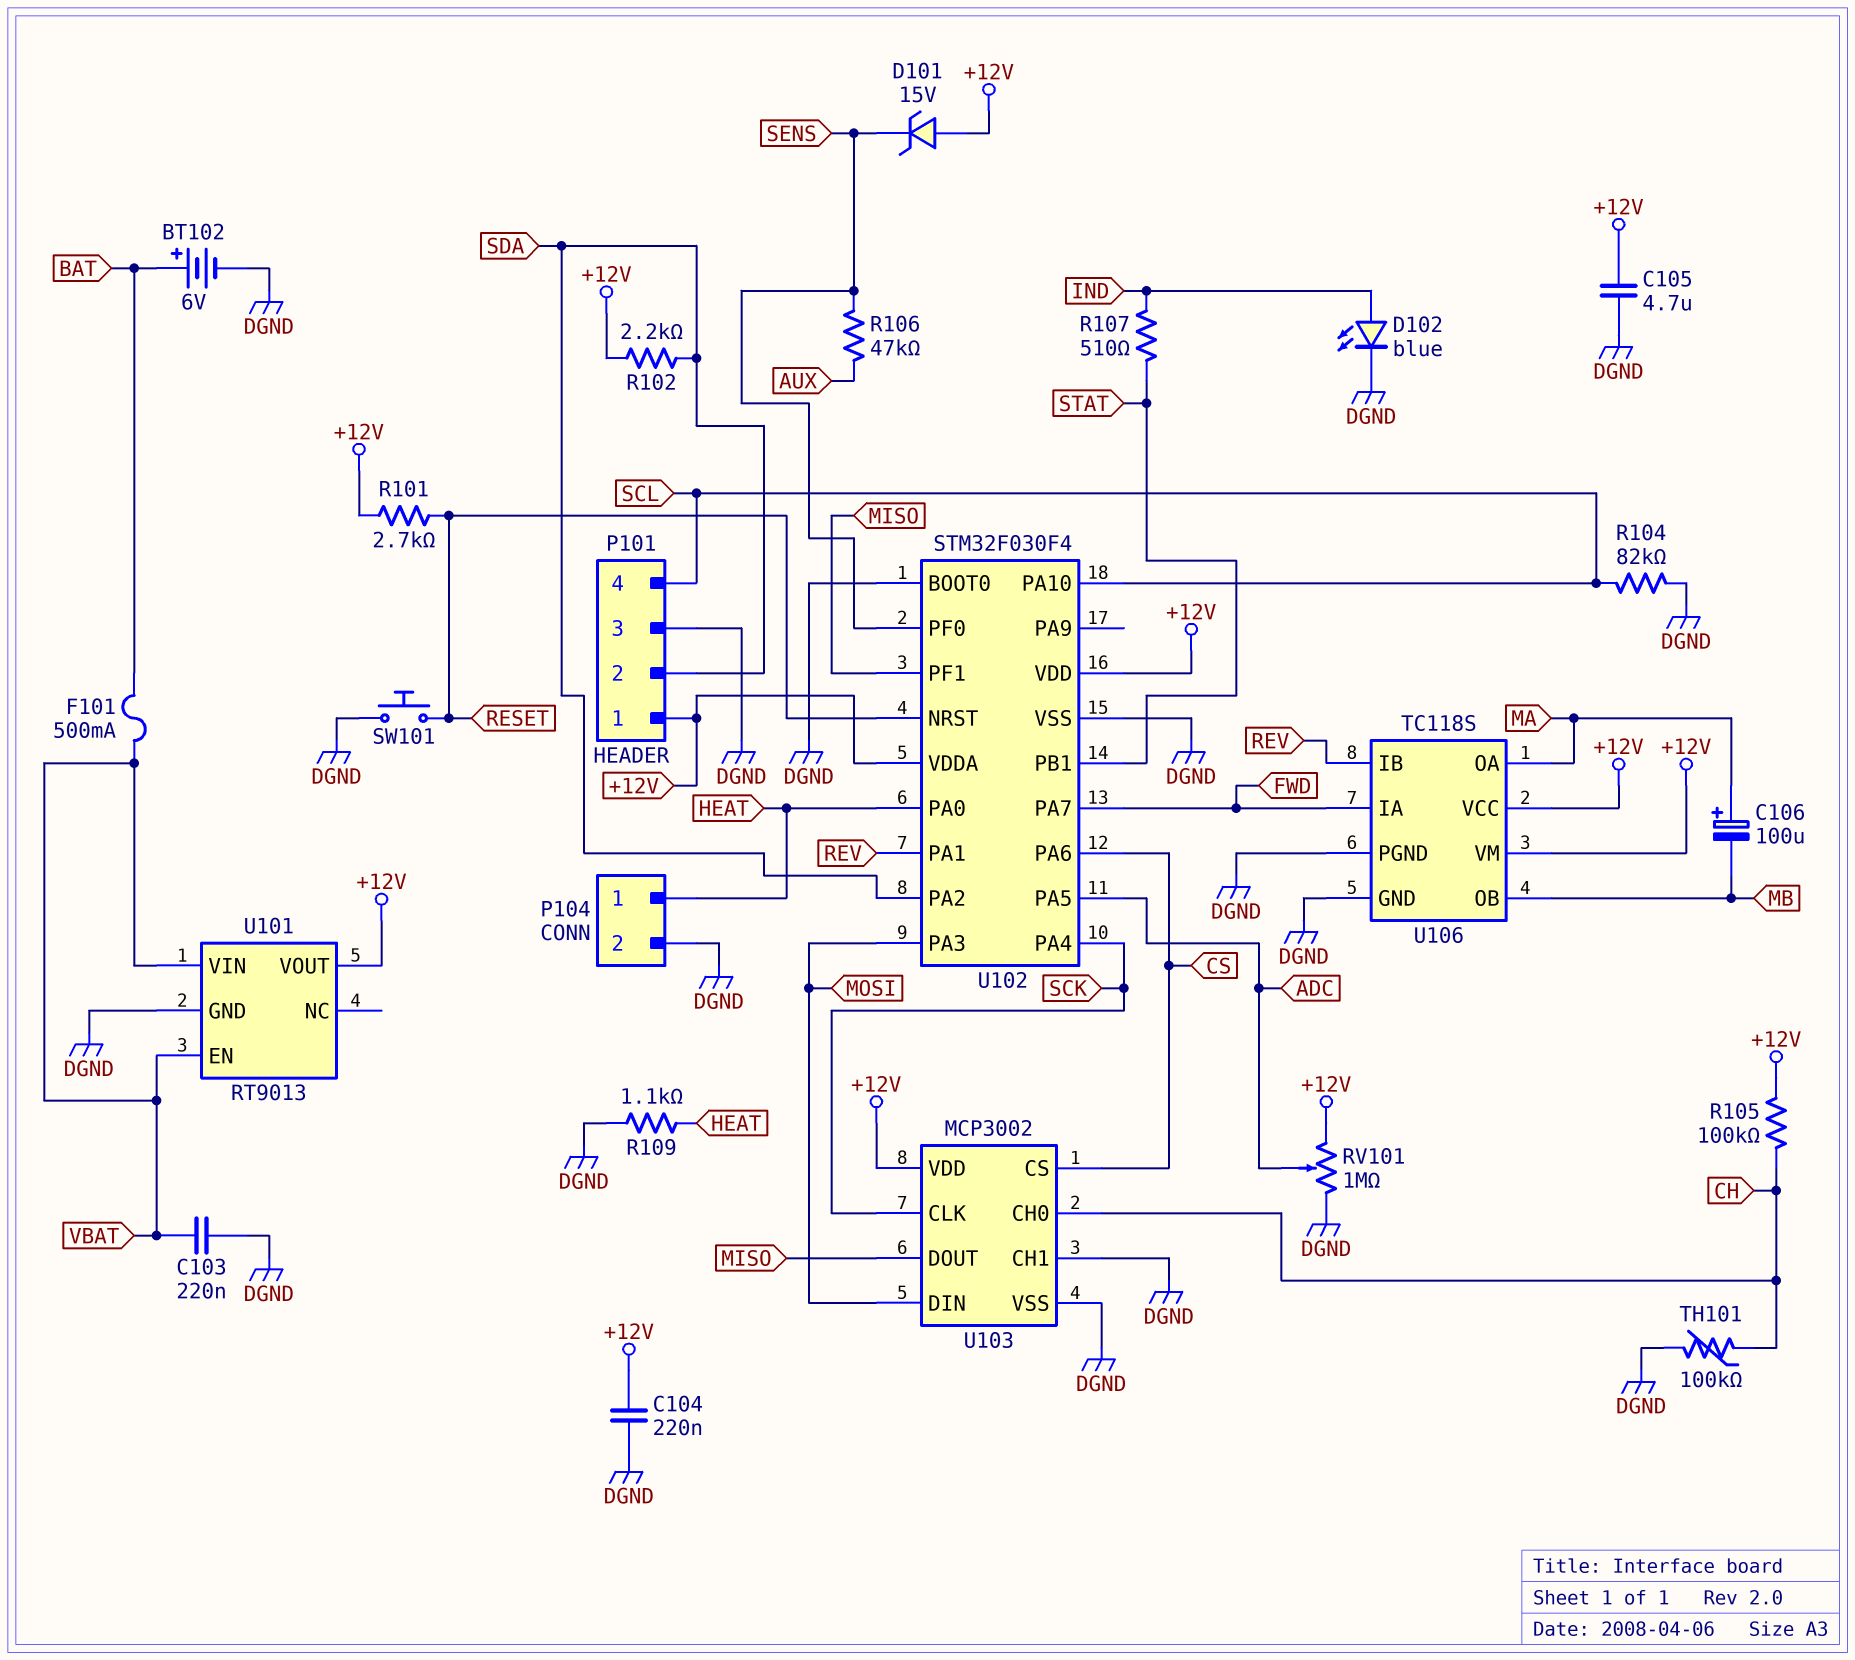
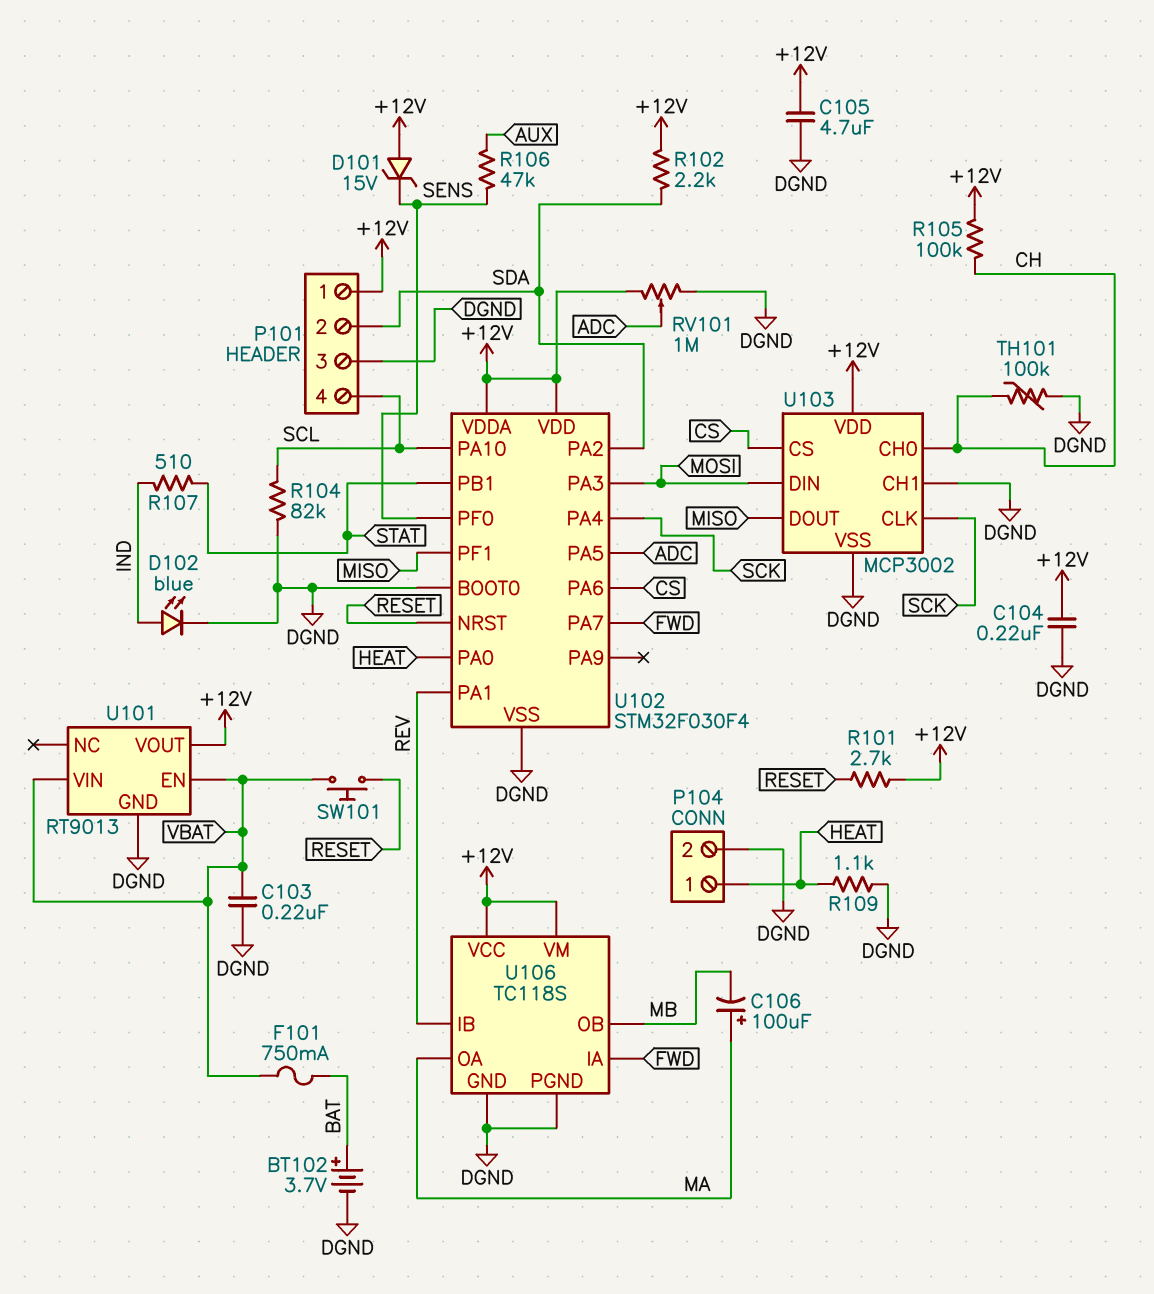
BT102: 6V (plus BAT, minus DGND) -> 3.7V (plus BAT, minus DGND)
F101: 500mA (BAT, VBAT) -> 750mA (BAT, VBAT)
SW101: button (DGND, RESET) -> button (RESET, VBAT)

